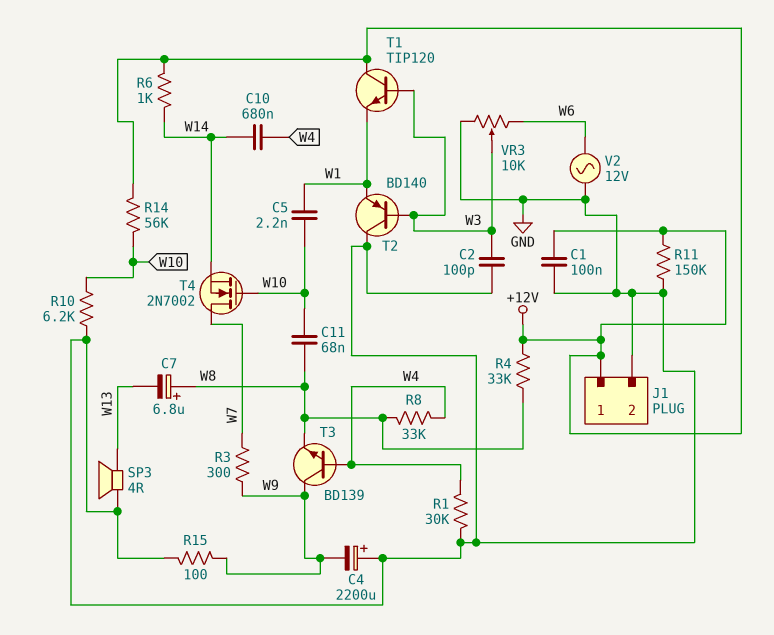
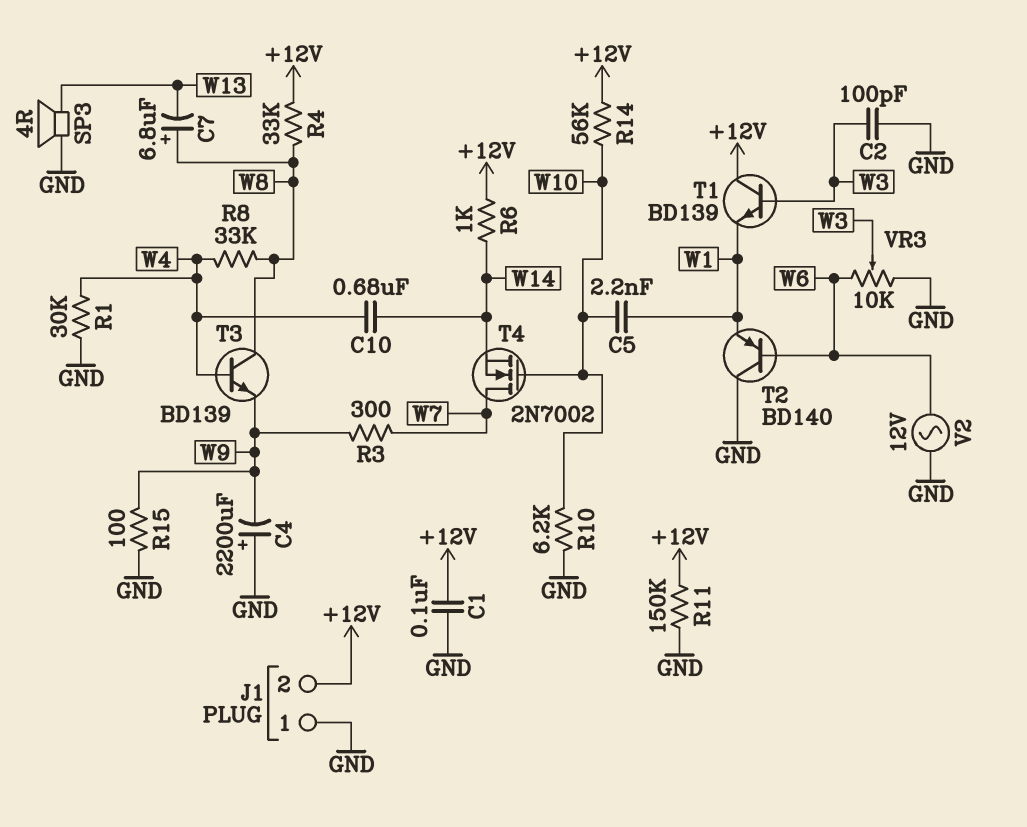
C11: 68nF (W8, W10) -> none
J1 pin 1: +12V -> GND
J1 pin 2: GND -> +12V
T1: NPN TIP120 (B W3, C +12V, E W1) -> NPN BD139 (B W3, C +12V, E W1)
T2: PNP BD140 (B W3, C GND, E W1) -> PNP BD140 (B W6, C GND, E W1)
T3: NPN BD139 (B W4, C W9, E W8) -> NPN BD139 (B W4, C W8, E W9)

